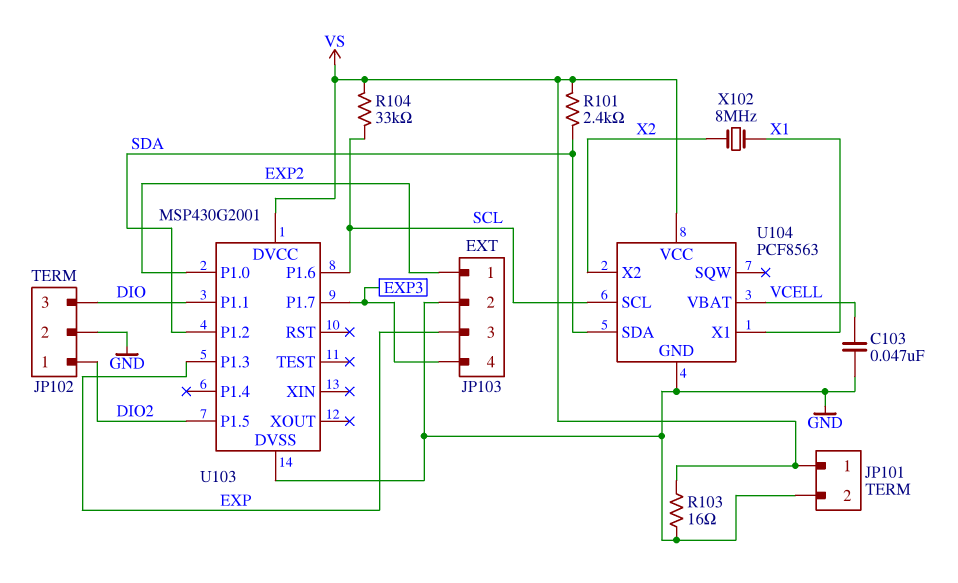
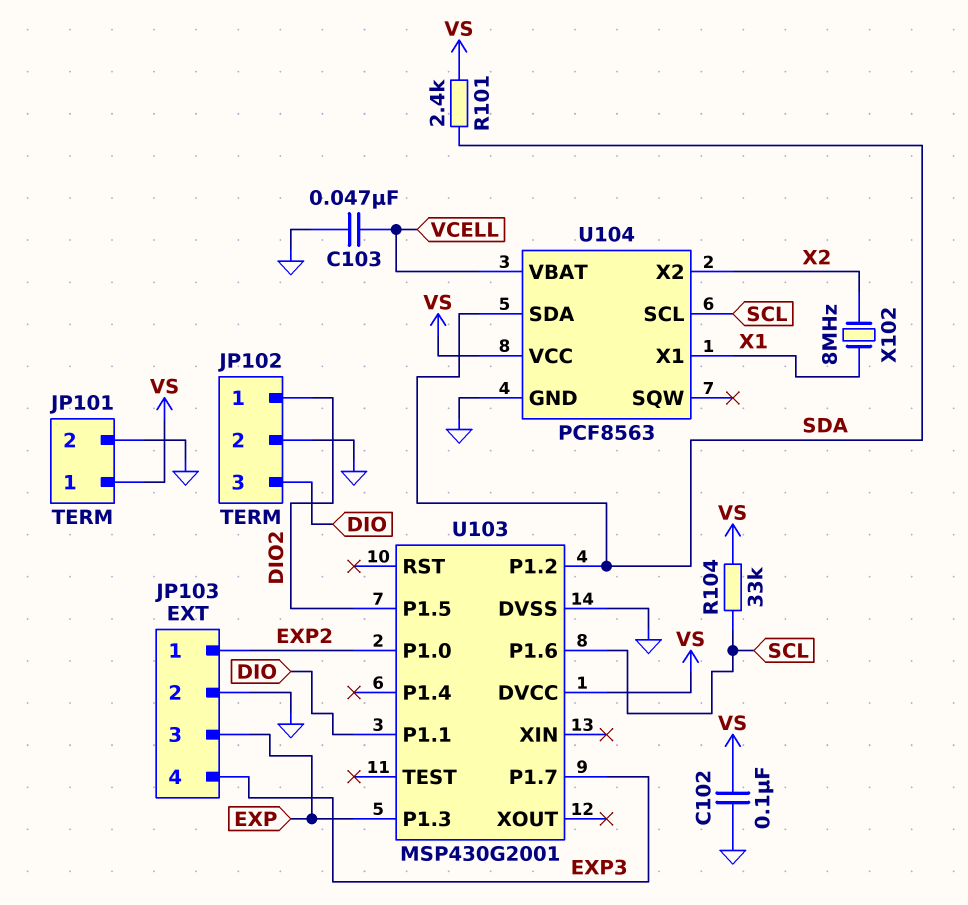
C102: none -> 100nF (GND, VS)
R103: 16 (GND, VS) -> none

